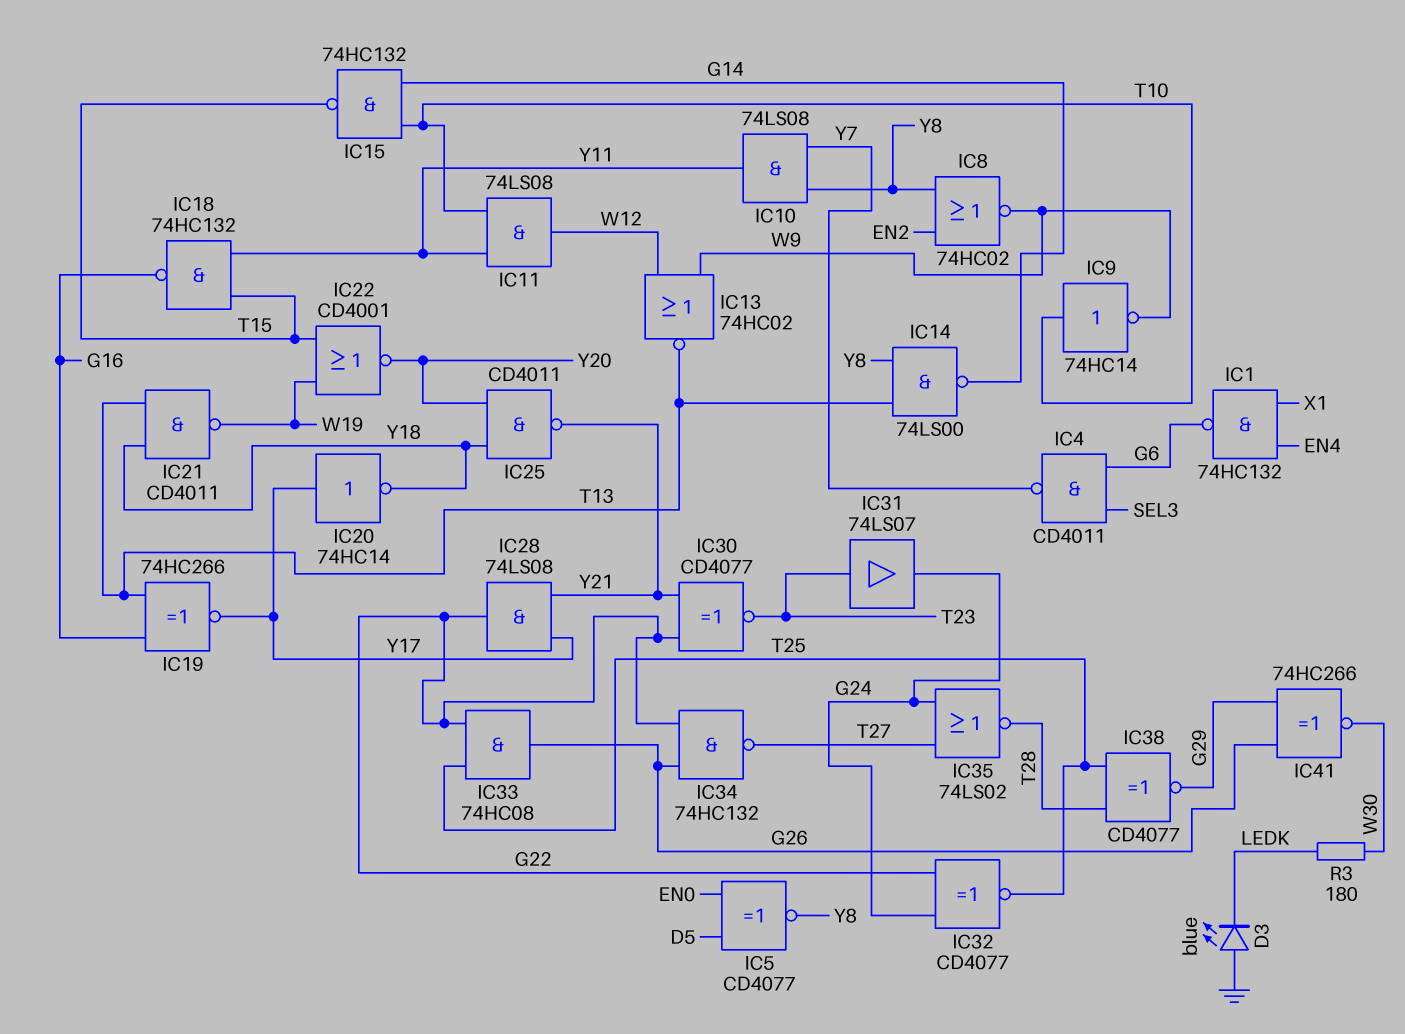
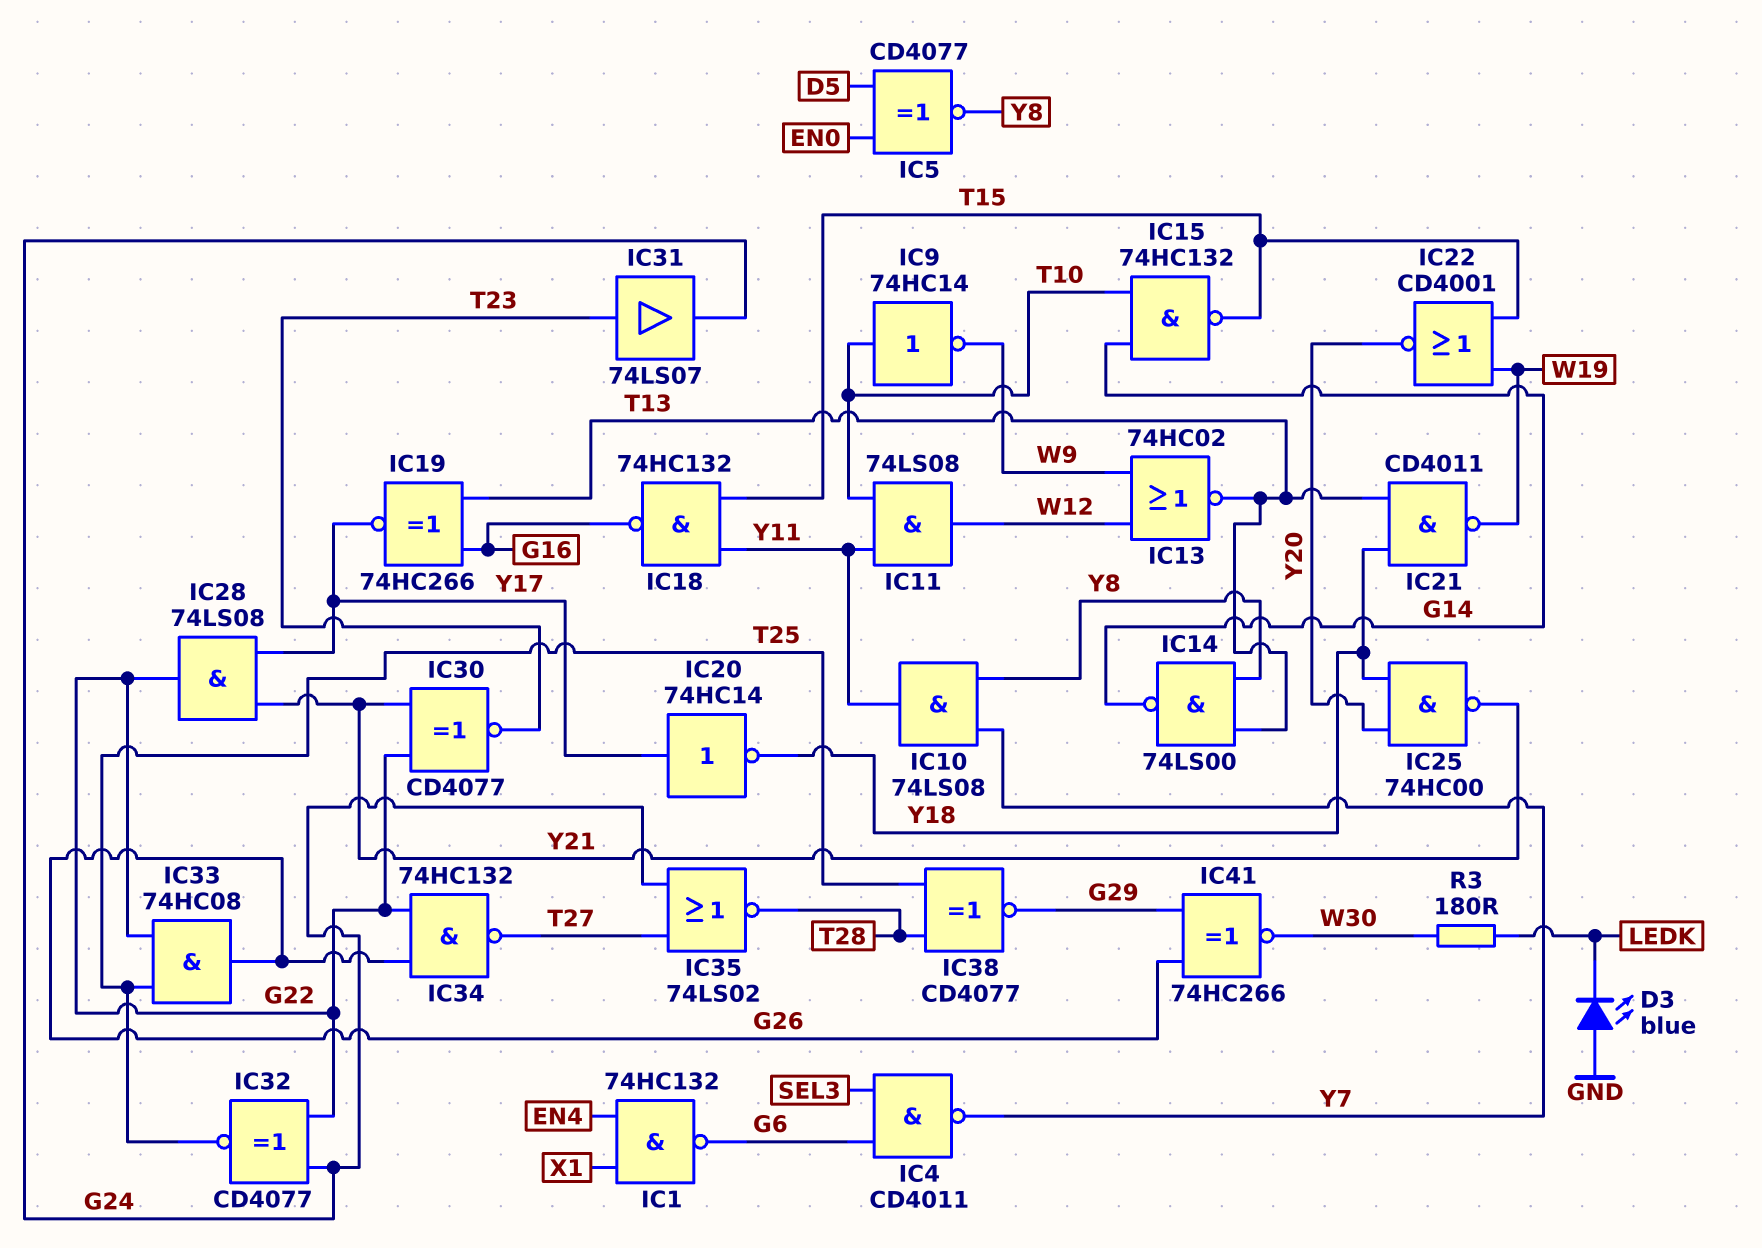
IC8: NOR 74HC02 (in EN2, in Y8, out W9) -> none
IC25: NAND CD4011 (in Y18, in Y20, out Y21) -> NAND 74HC00 (in Y18, in Y20, out Y21)

